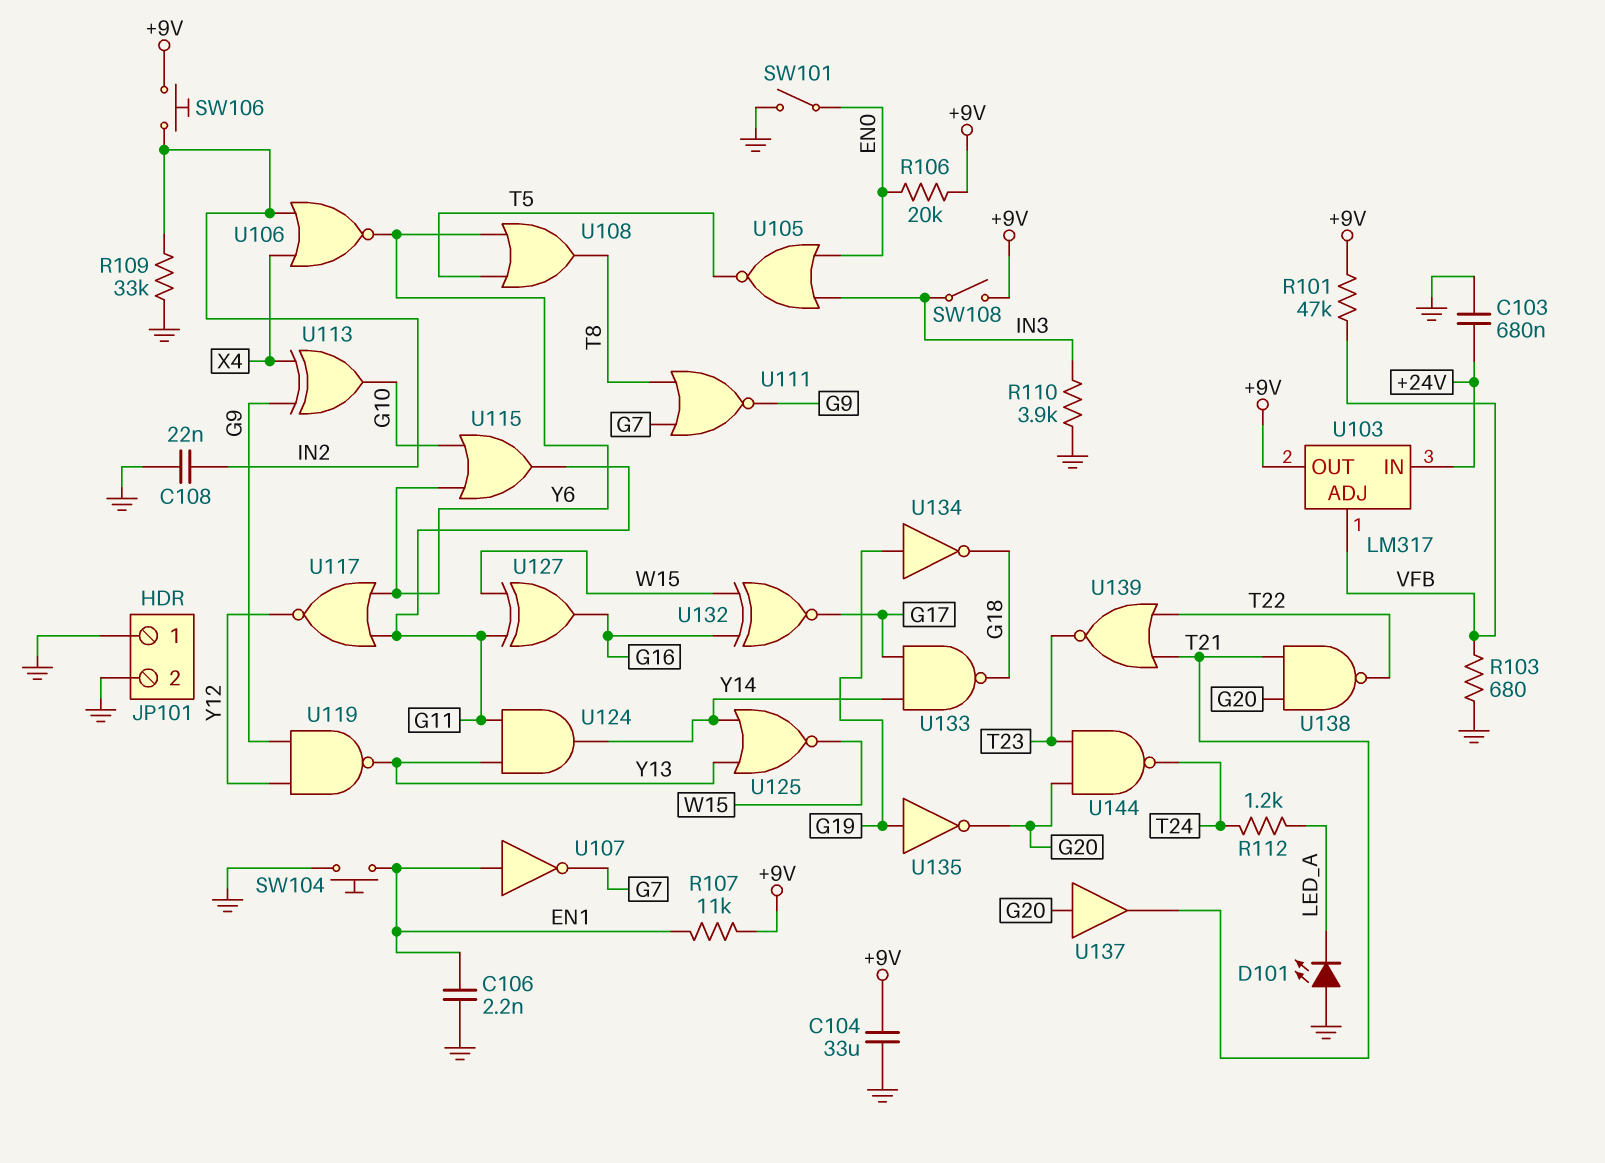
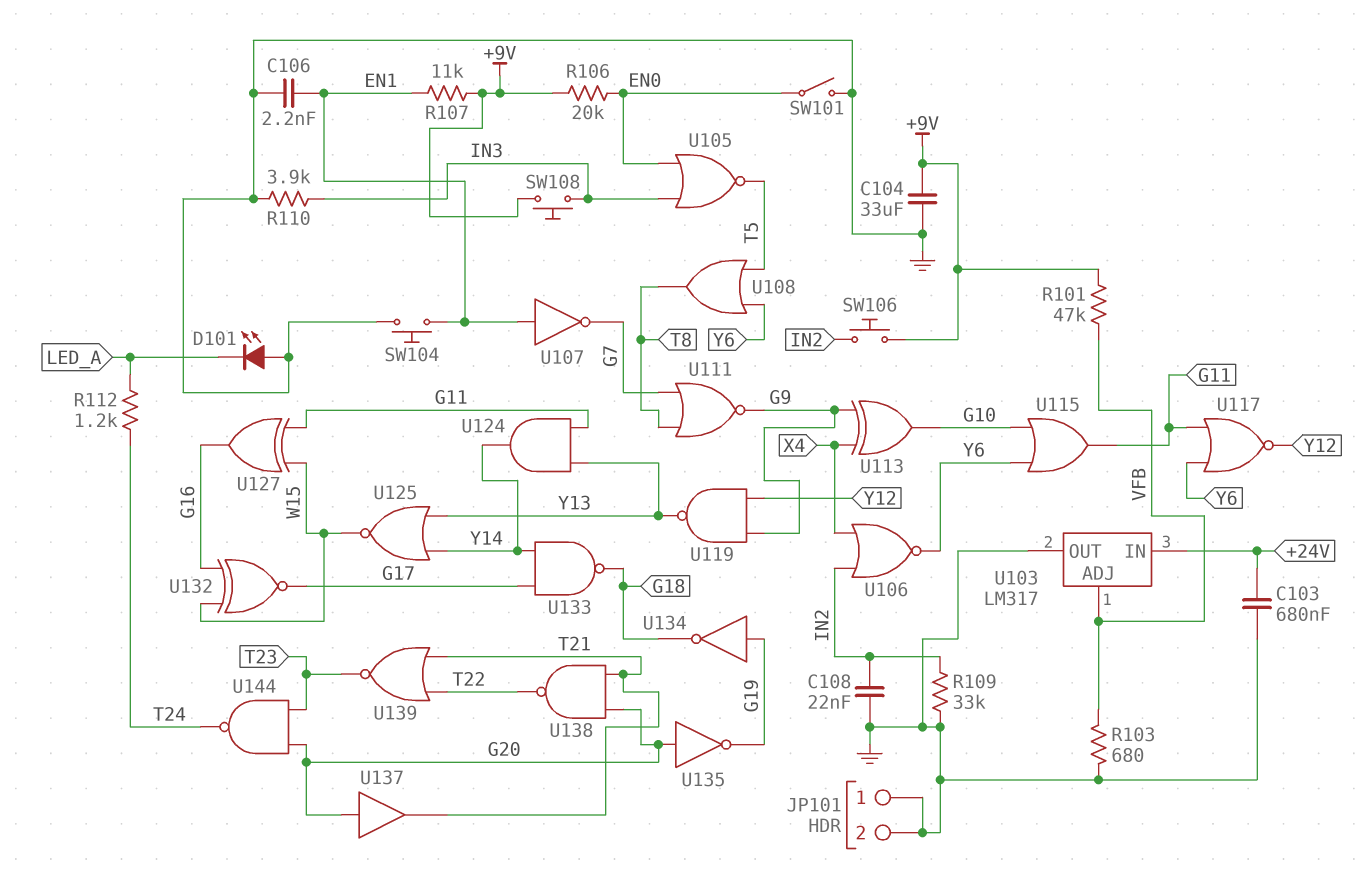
SW108: switch (+9V, IN3) -> button (+9V, IN3)
U103 pin OUT: +9V -> GND
U135: NOT (in G19, out G20) -> NOT (in G20, out G19)

